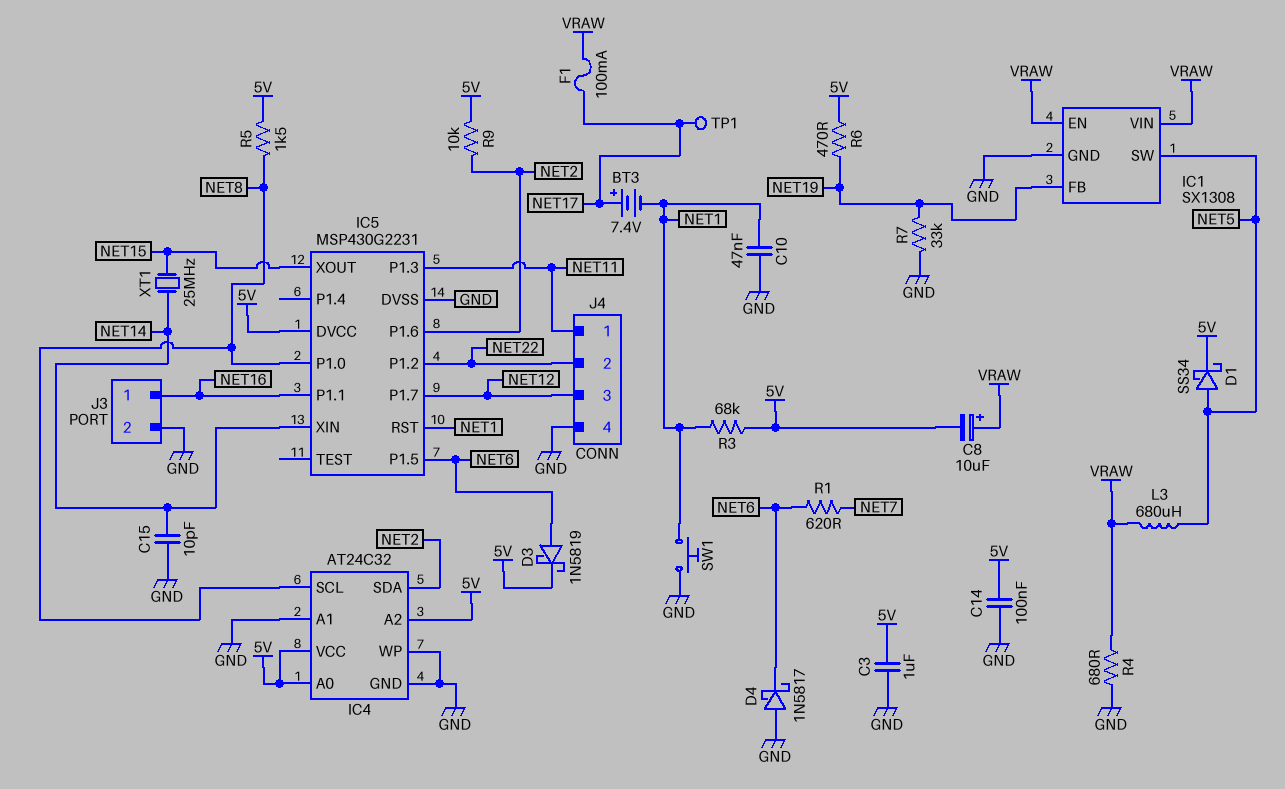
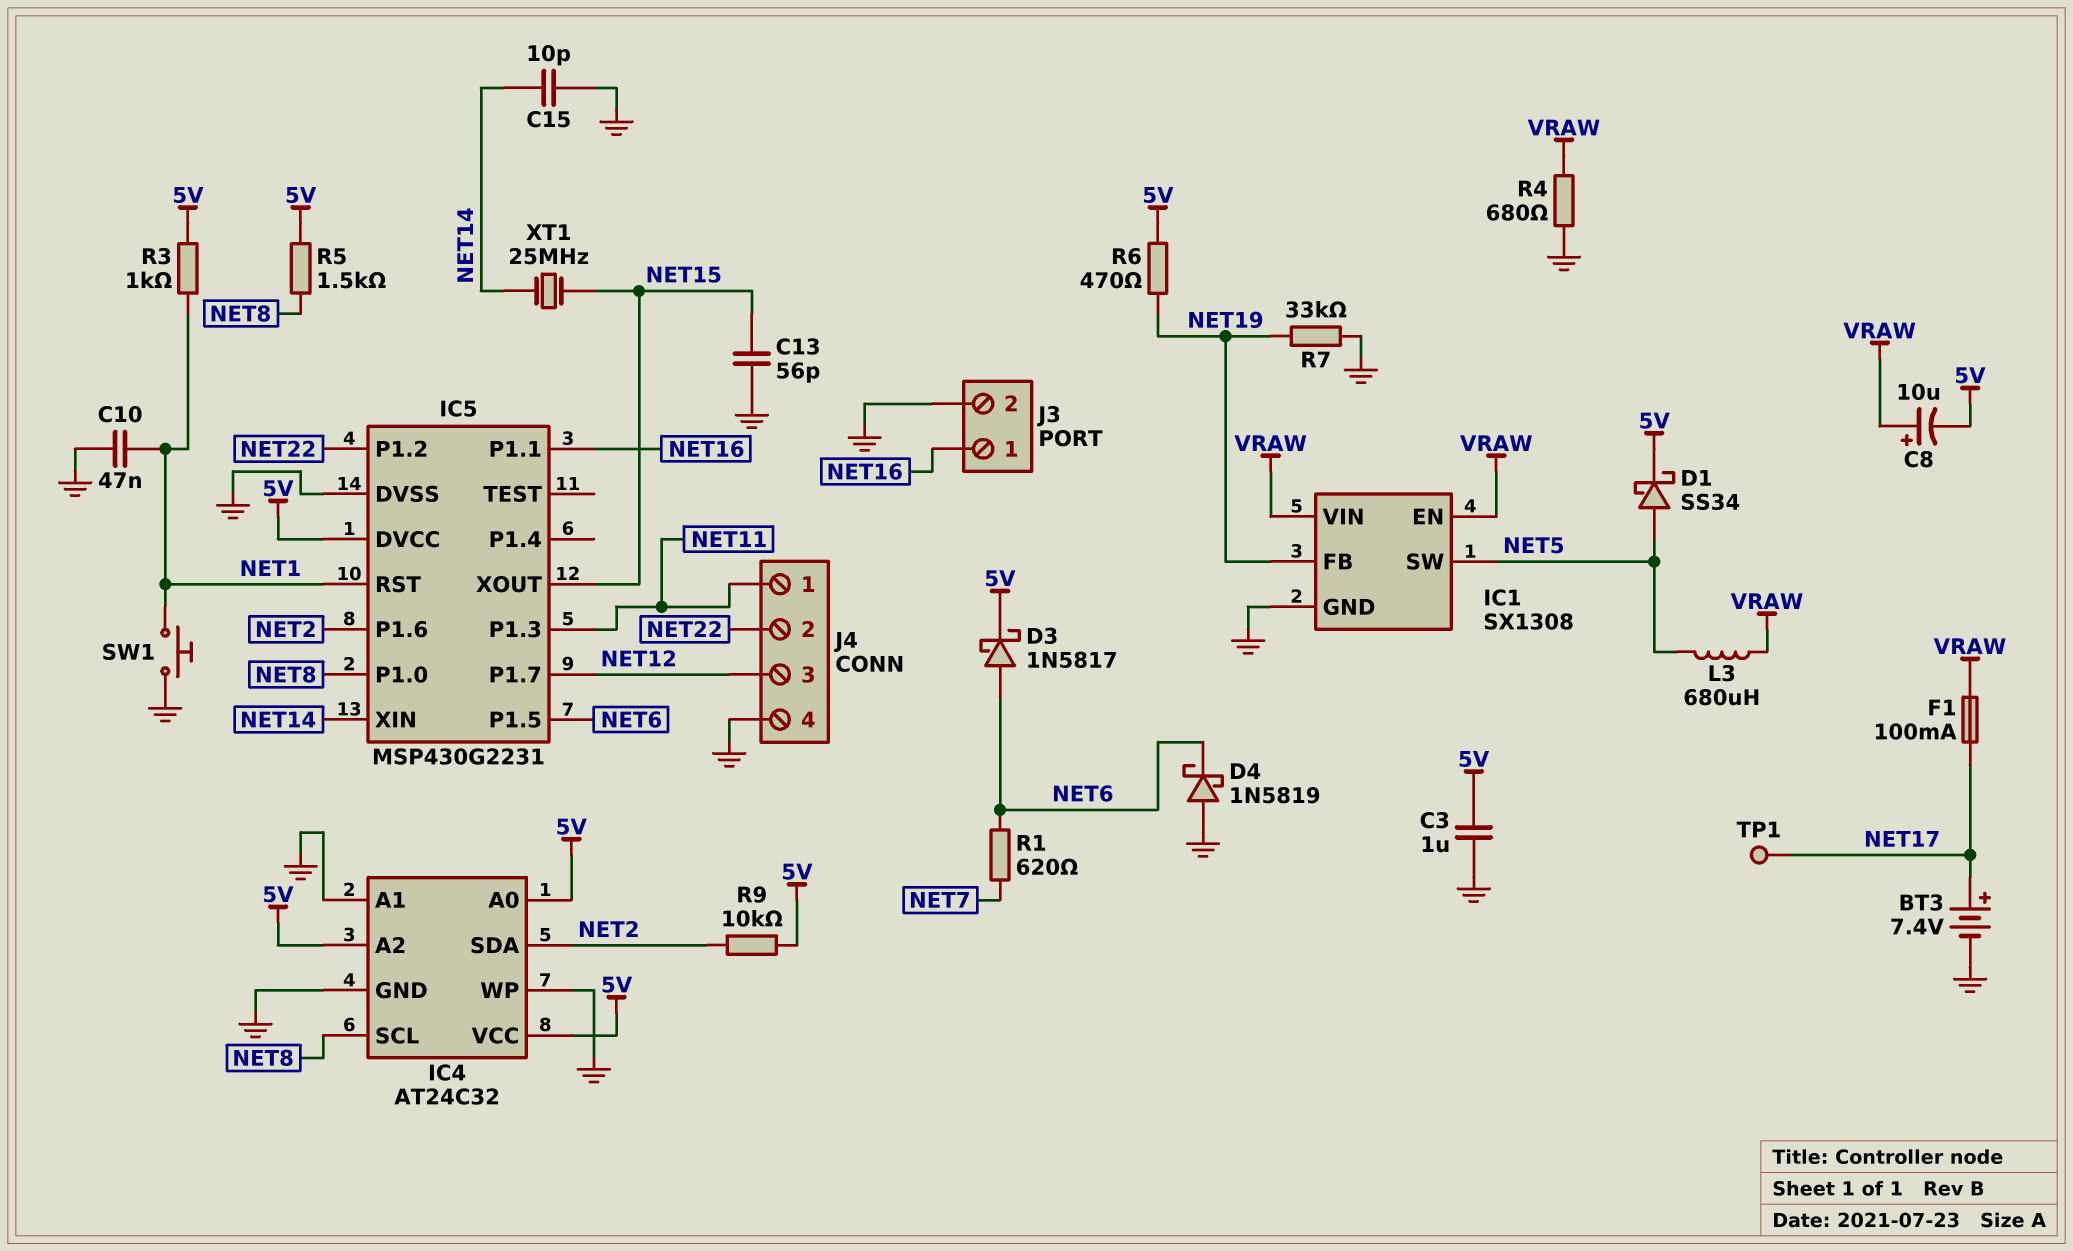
BT3: 7.4V (plus NET17, minus NET1) -> 7.4V (plus NET17, minus GND)
C13: none -> 56pF (GND, NET15)
C14: 100nF (5V, GND) -> none
D3: schottky 1N5819 (A NET6, K 5V) -> schottky 1N5817 (A NET6, K 5V)
D4: schottky 1N5817 (A GND, K NET6) -> schottky 1N5819 (A GND, K NET6)
R3: 68k (5V, NET1) -> 1k (5V, NET1)

